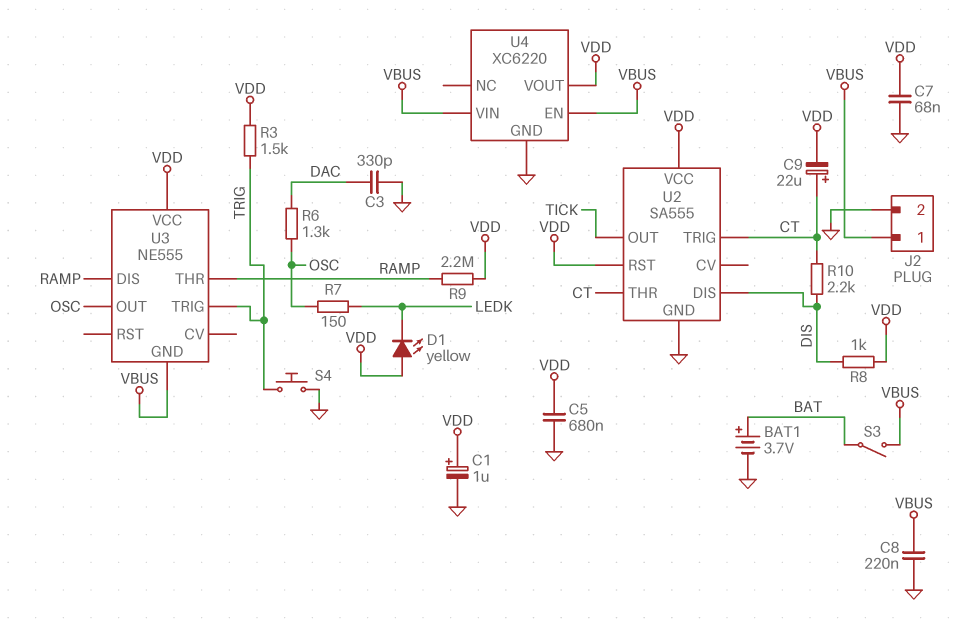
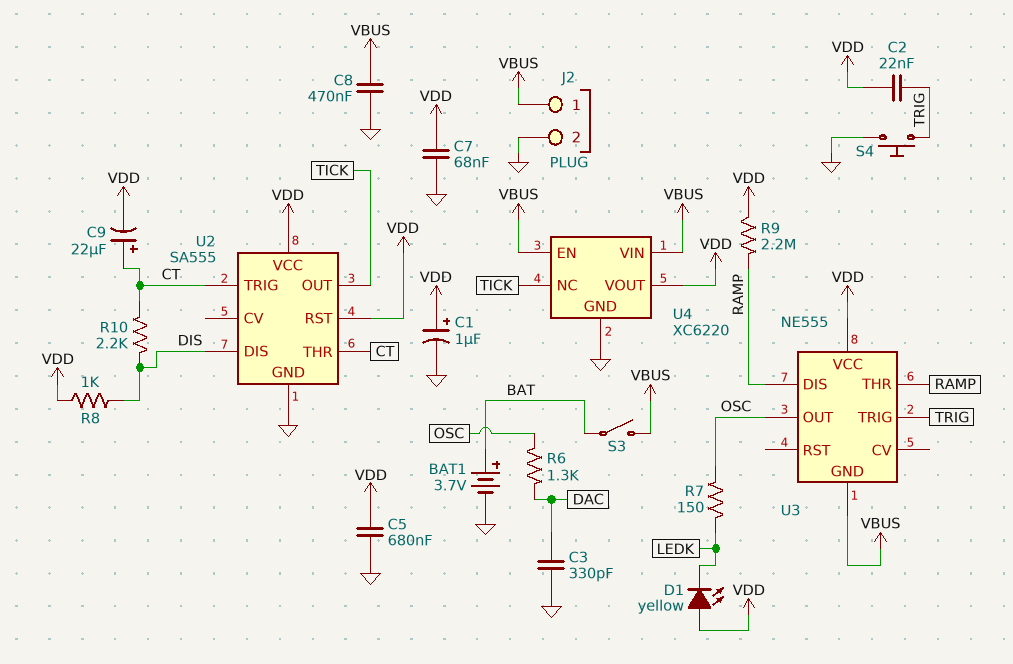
C2: none -> 22nF (TRIG, VDD)
C8: 220nF (GND, VBUS) -> 470nF (GND, VBUS)
R3: 1.5k (TRIG, VDD) -> none
U4 pin NC: none -> TICK

